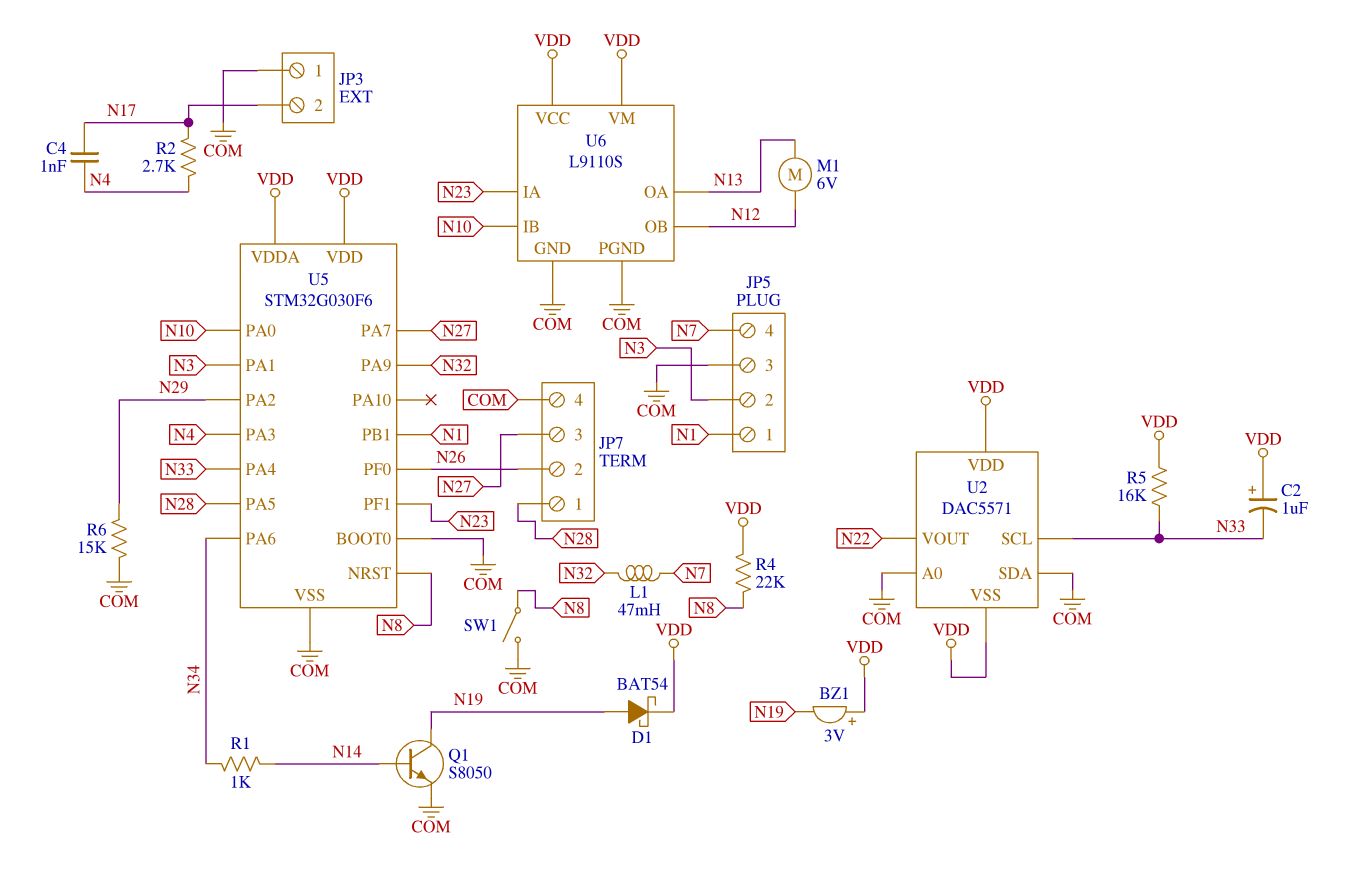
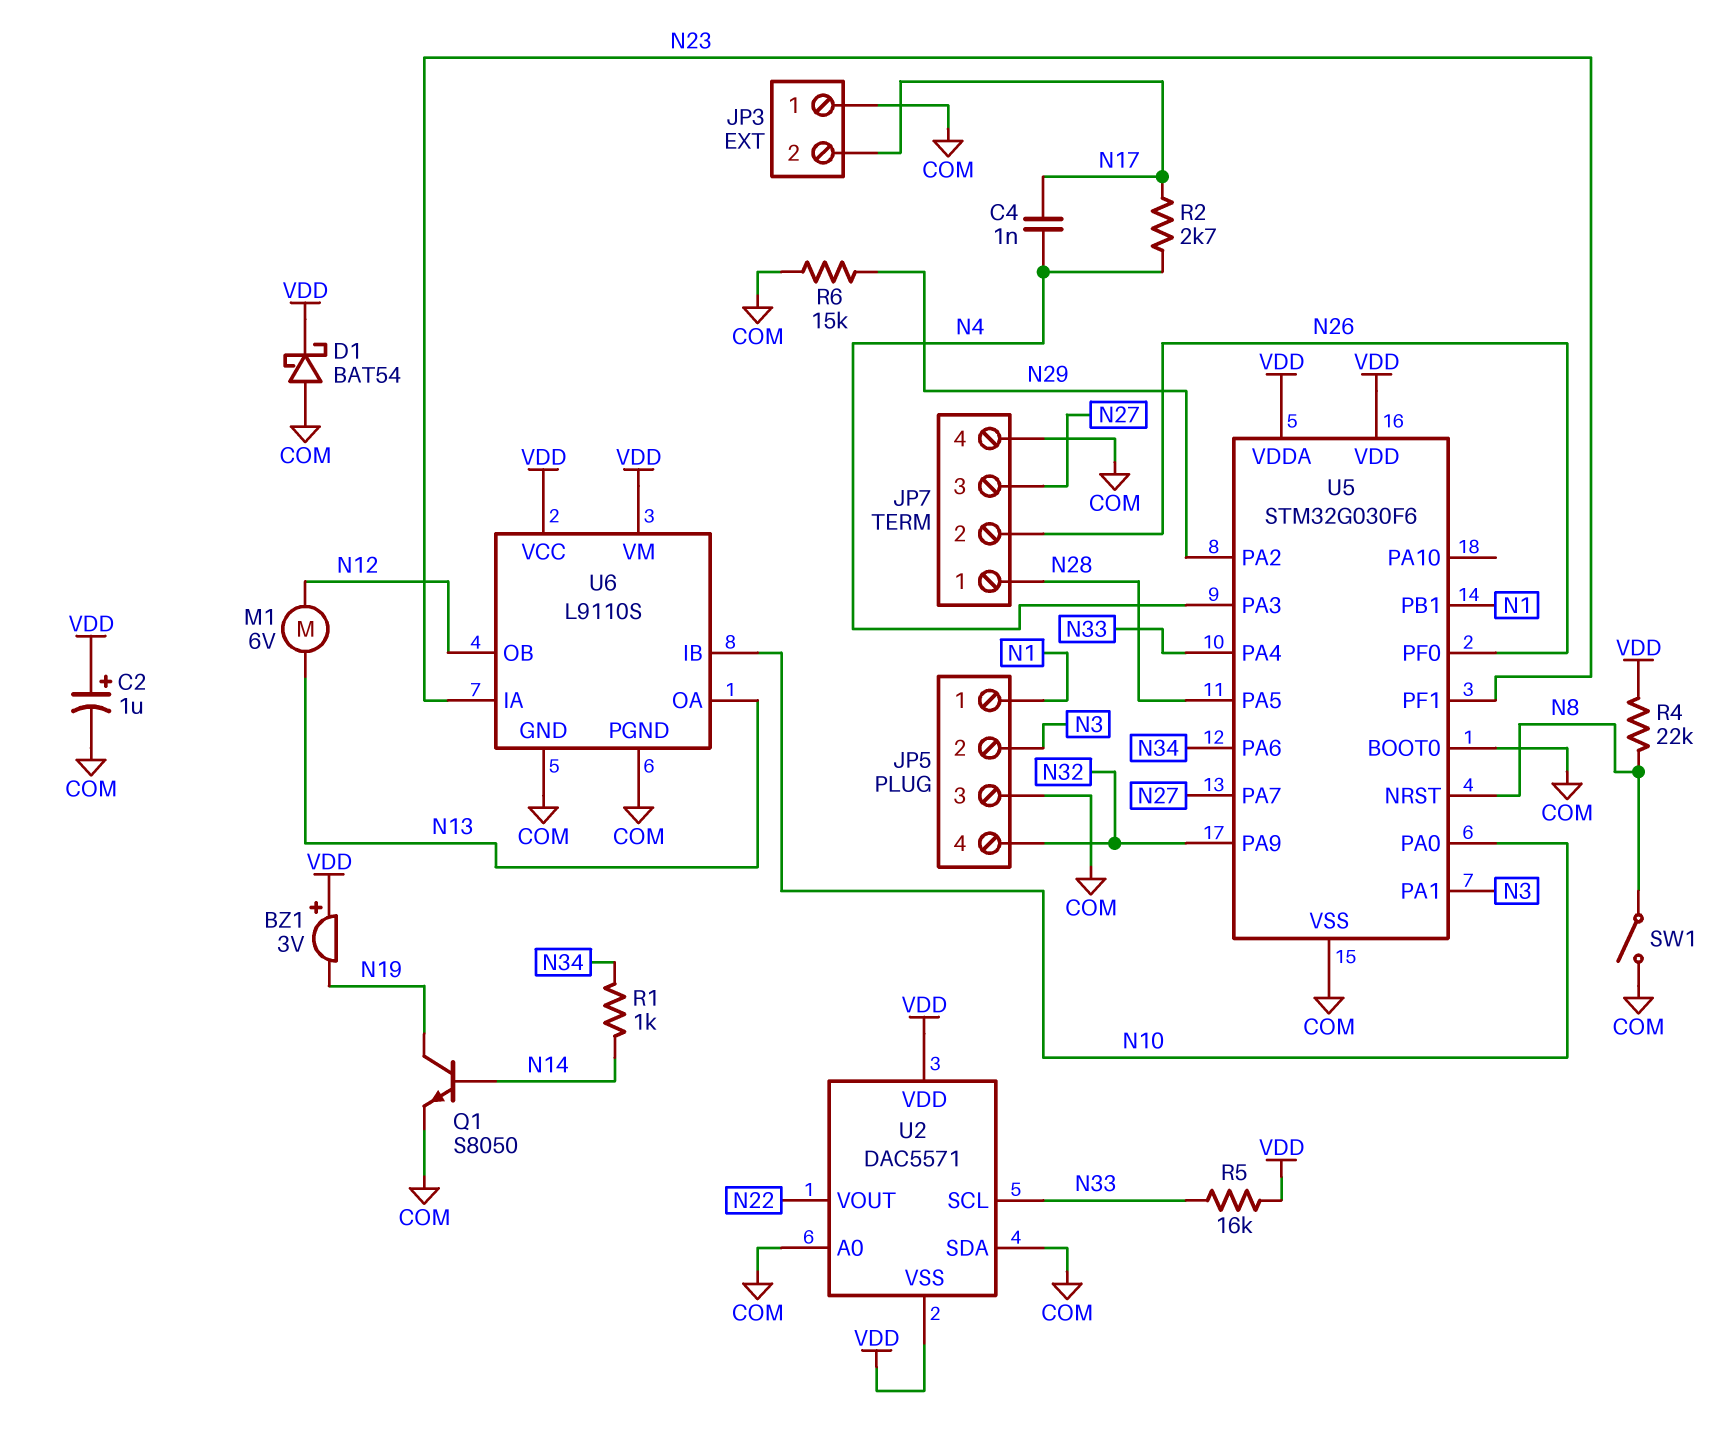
C2: 1uF (plus VDD, minus N33) -> 1uF (plus VDD, minus COM)
D1: schottky BAT54 (A N19, K VDD) -> schottky BAT54 (A COM, K VDD)
JP5 pin 4: N7 -> N32
L1: 47mH (N7, N32) -> none

